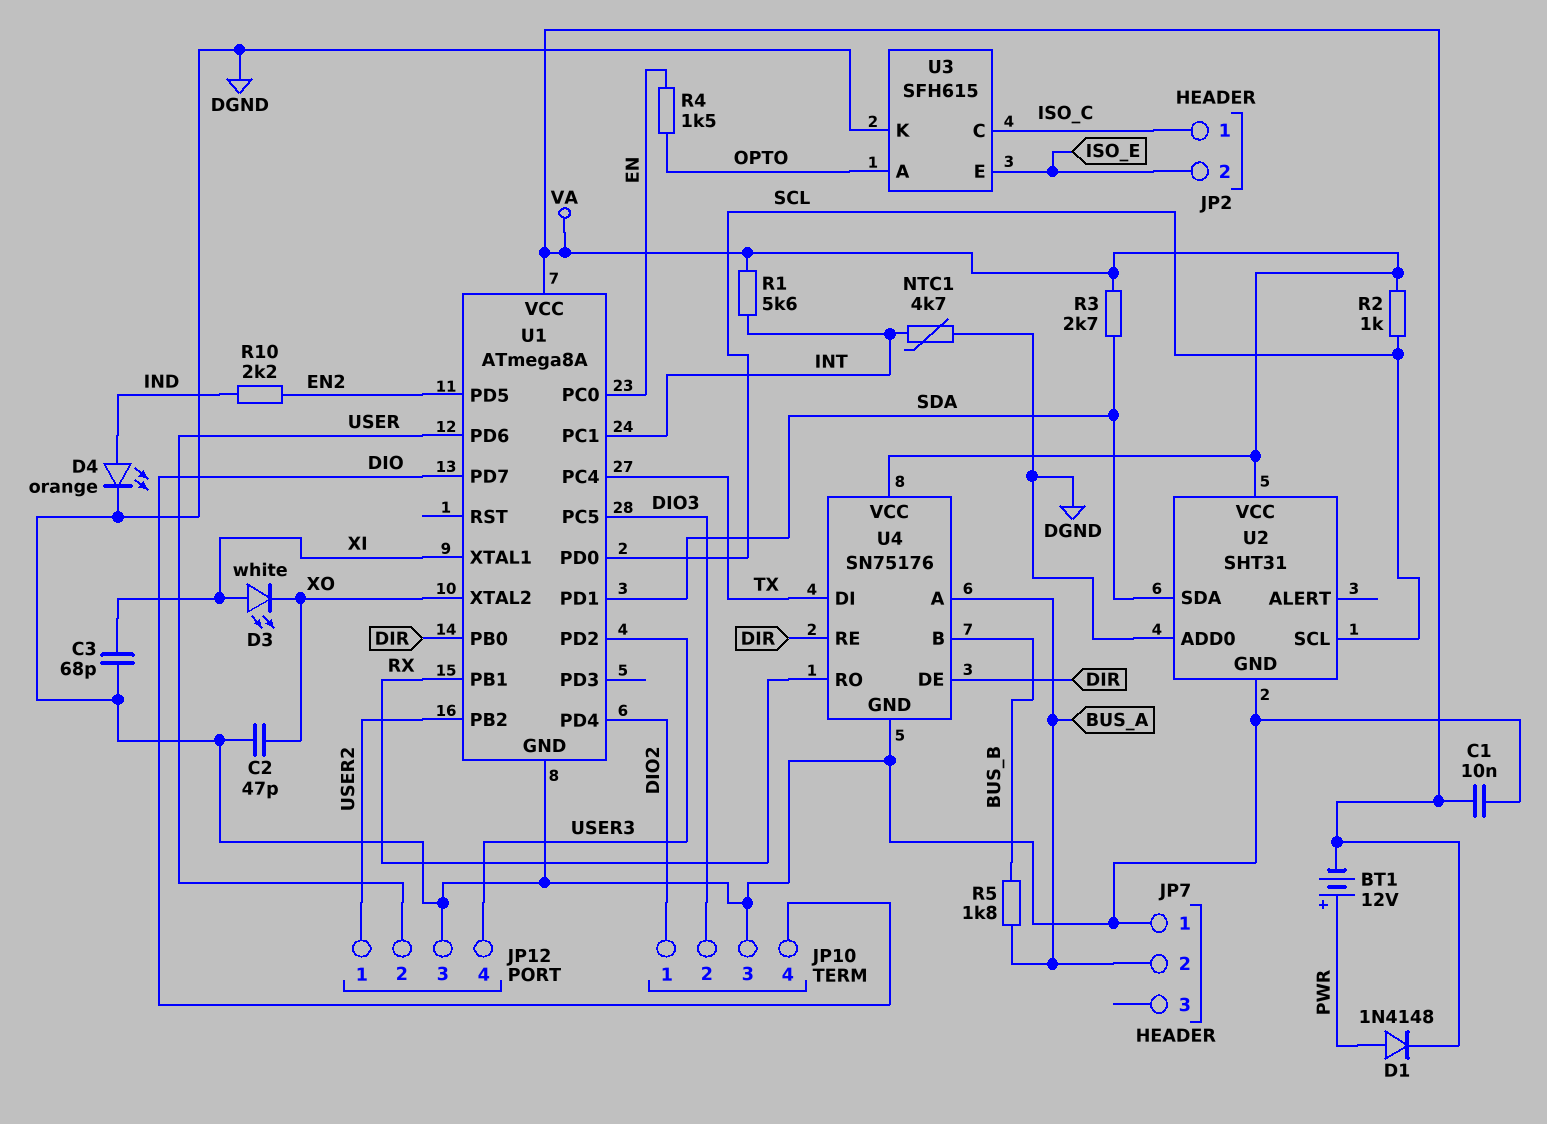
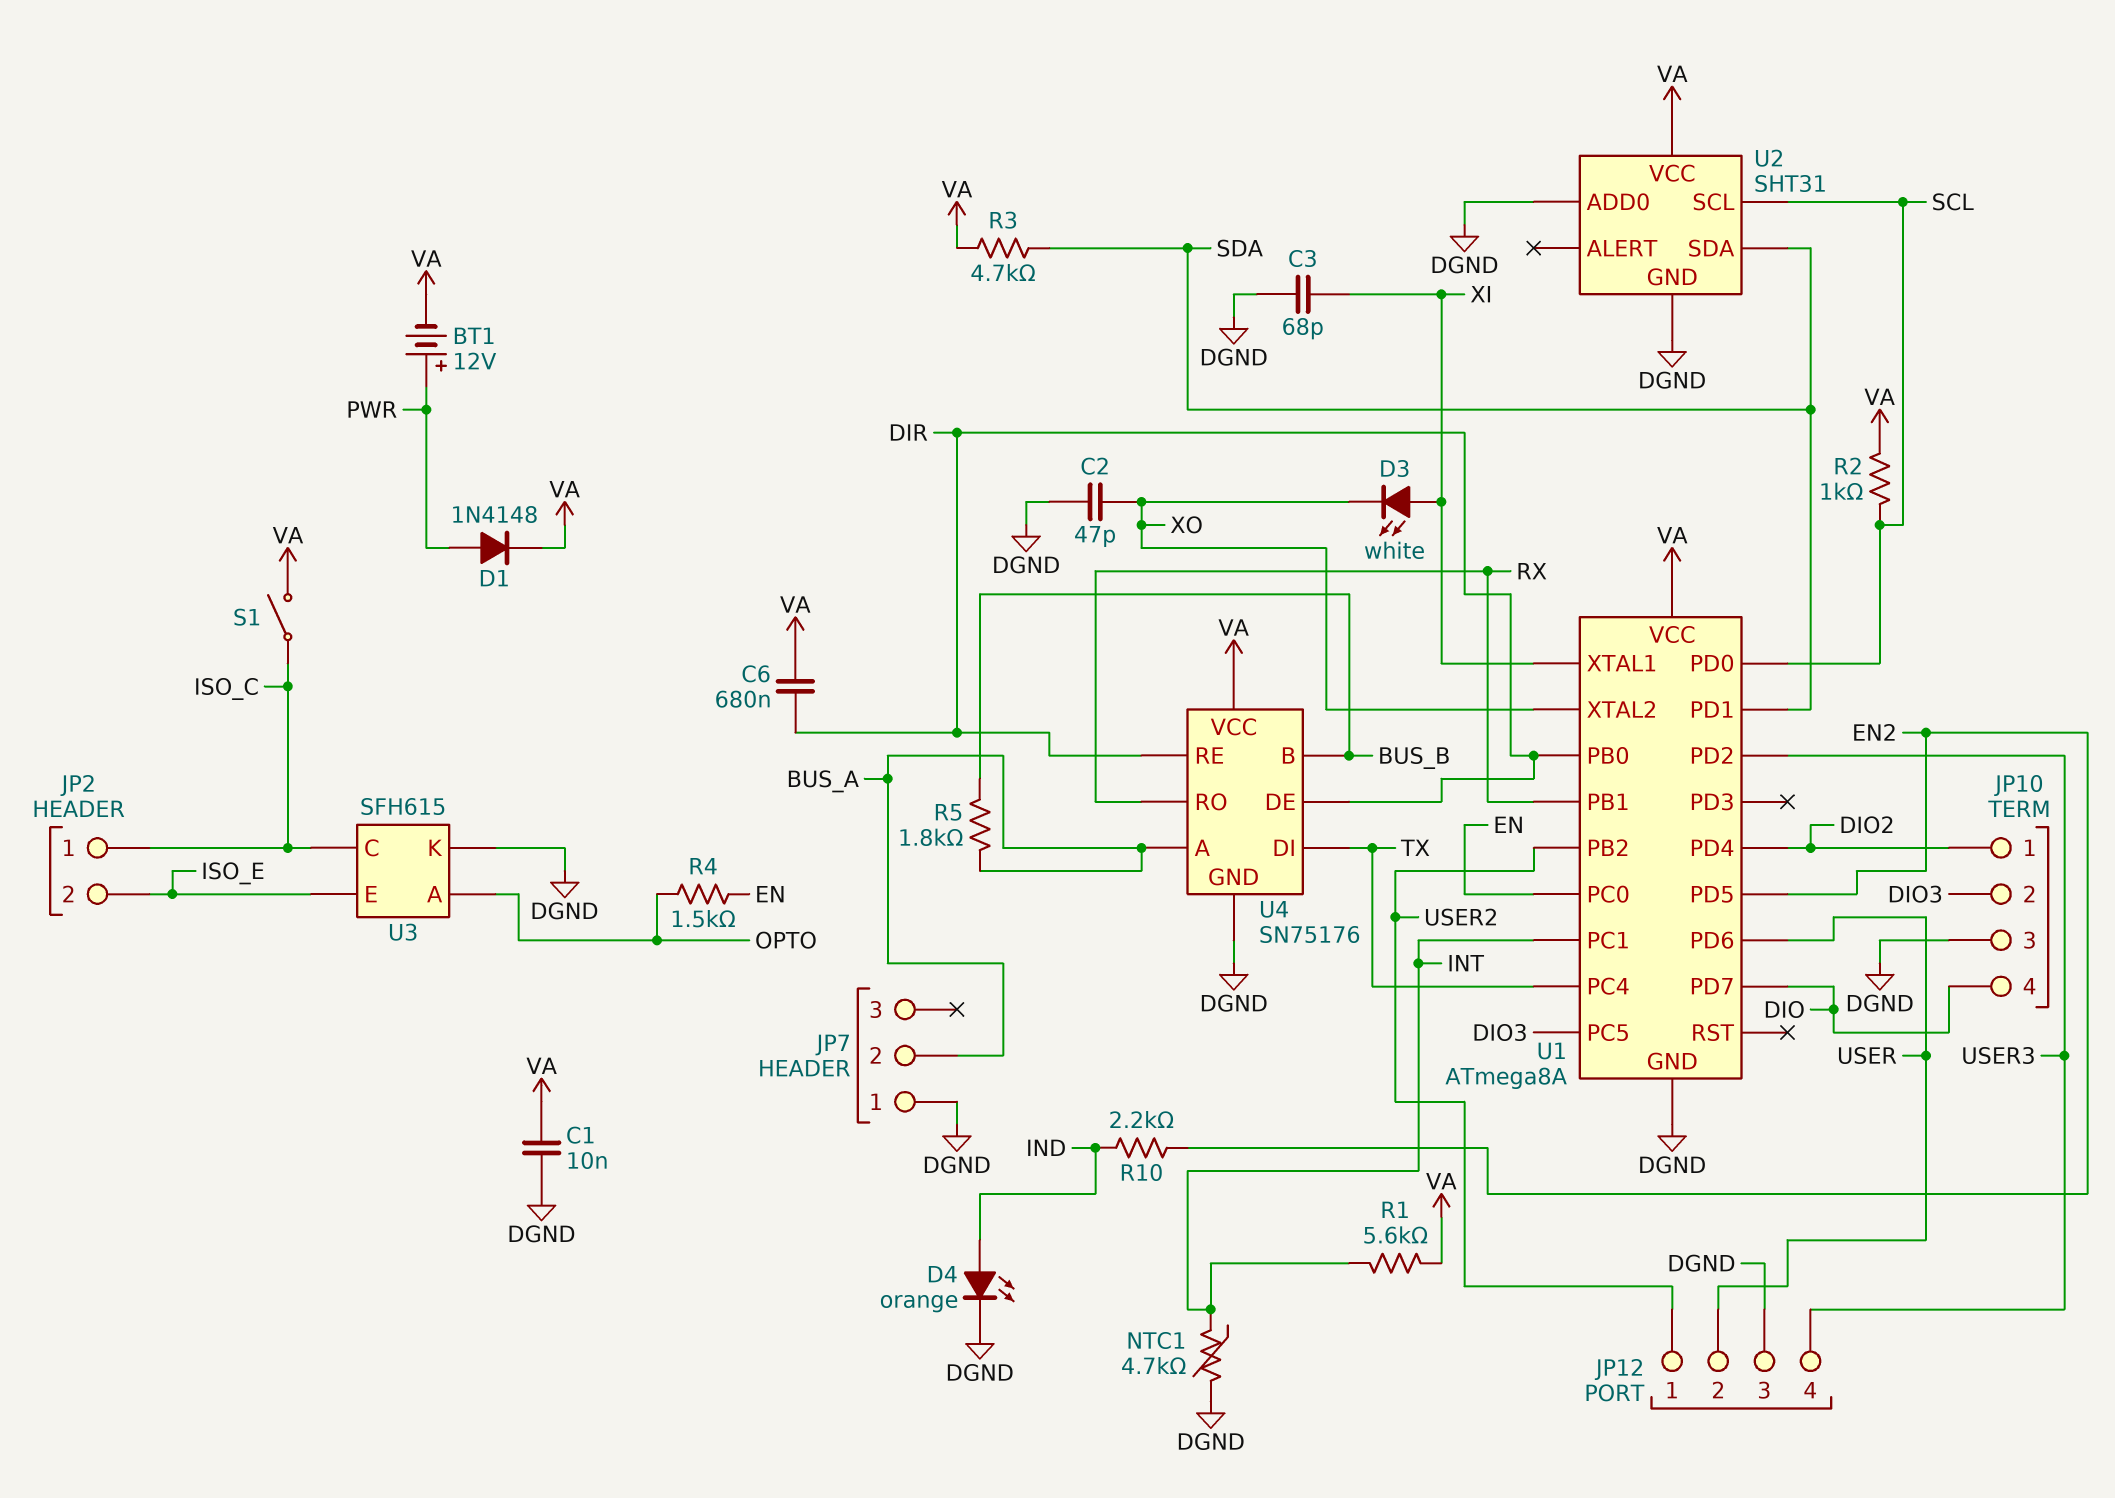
C6: none -> 680nF (DIR, VA)
R3: 2.7k (SDA, VA) -> 4.7k (SDA, VA)
S1: none -> switch (ISO_C, VA)

